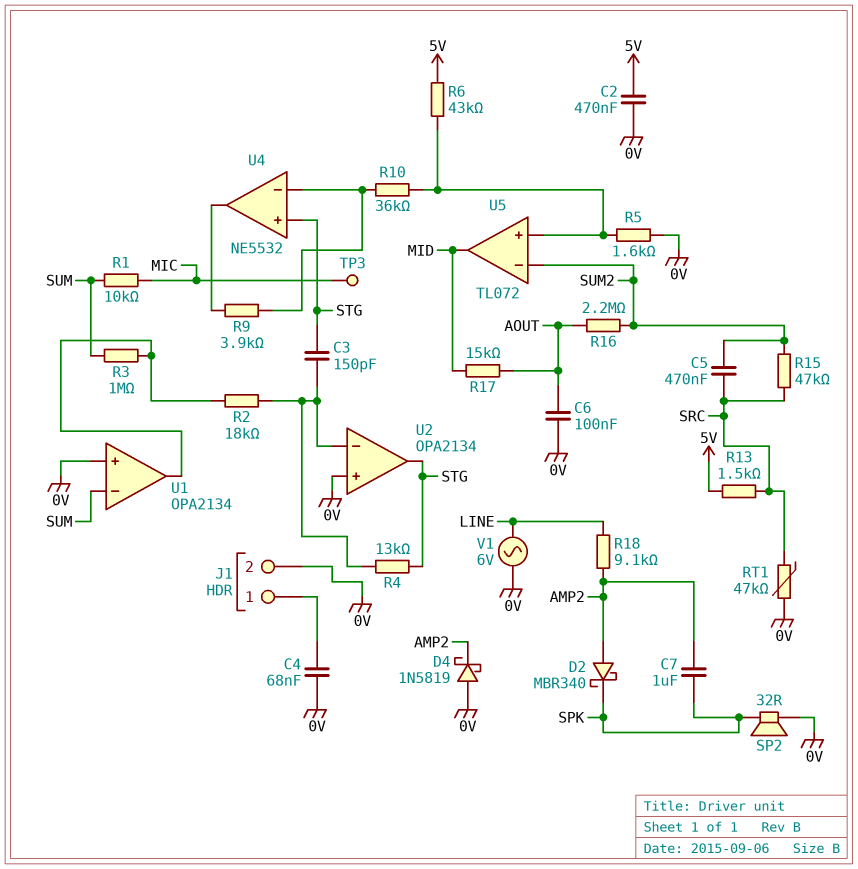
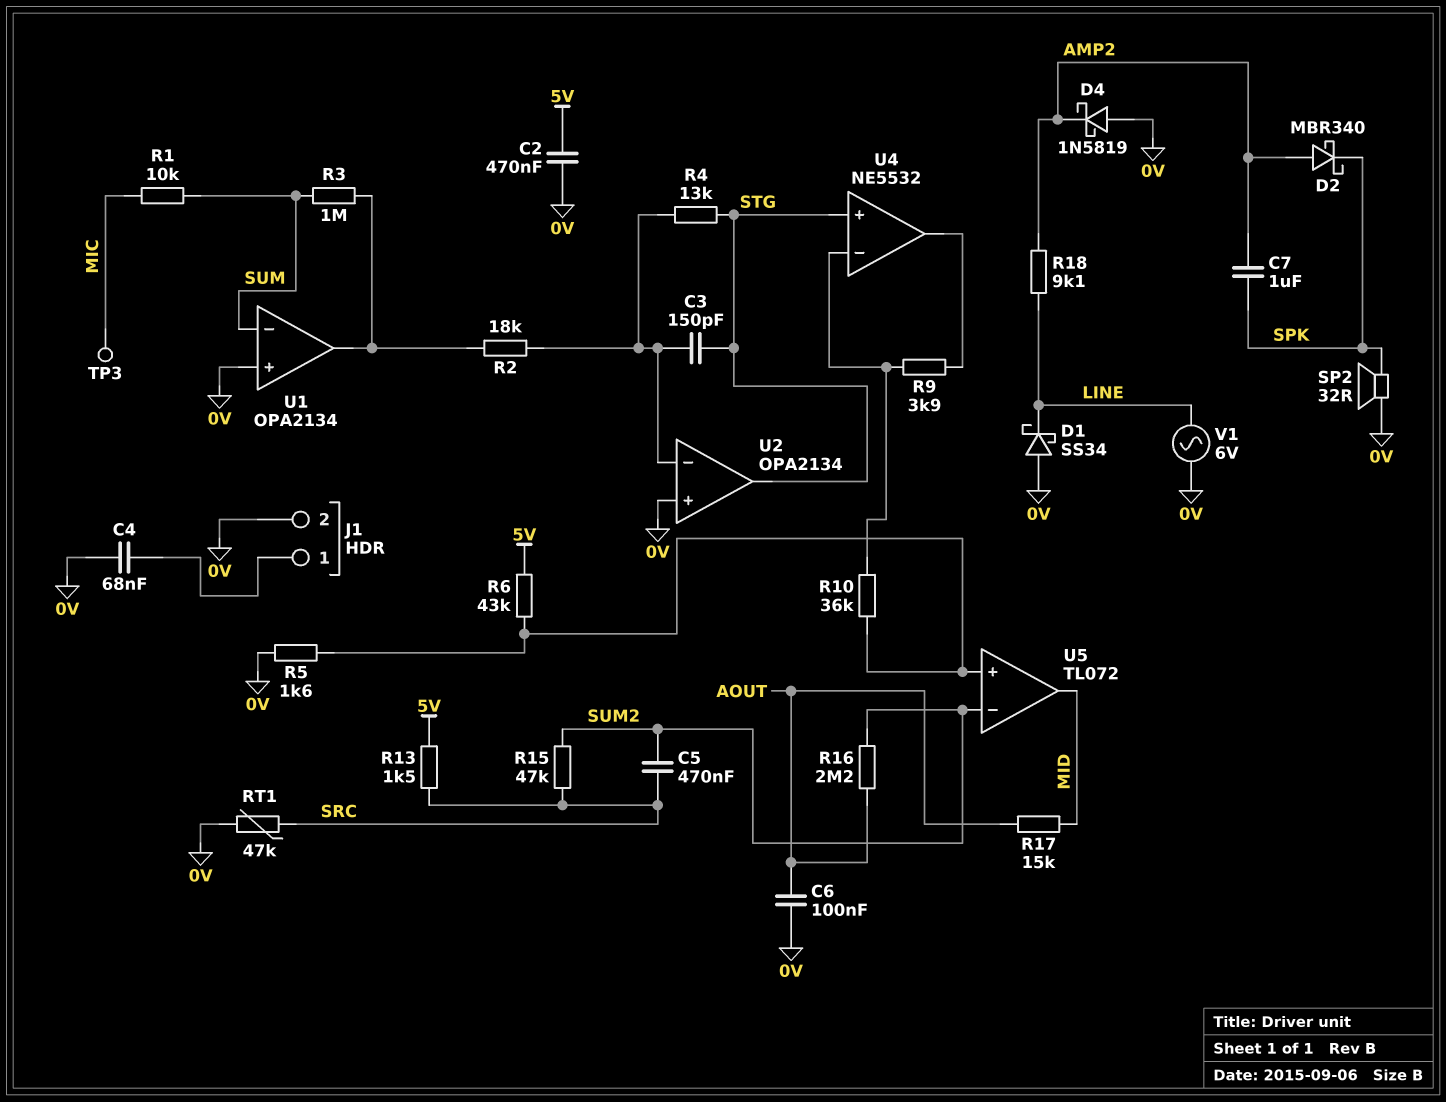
D1: none -> schottky SS34 (A 0V, K LINE)

